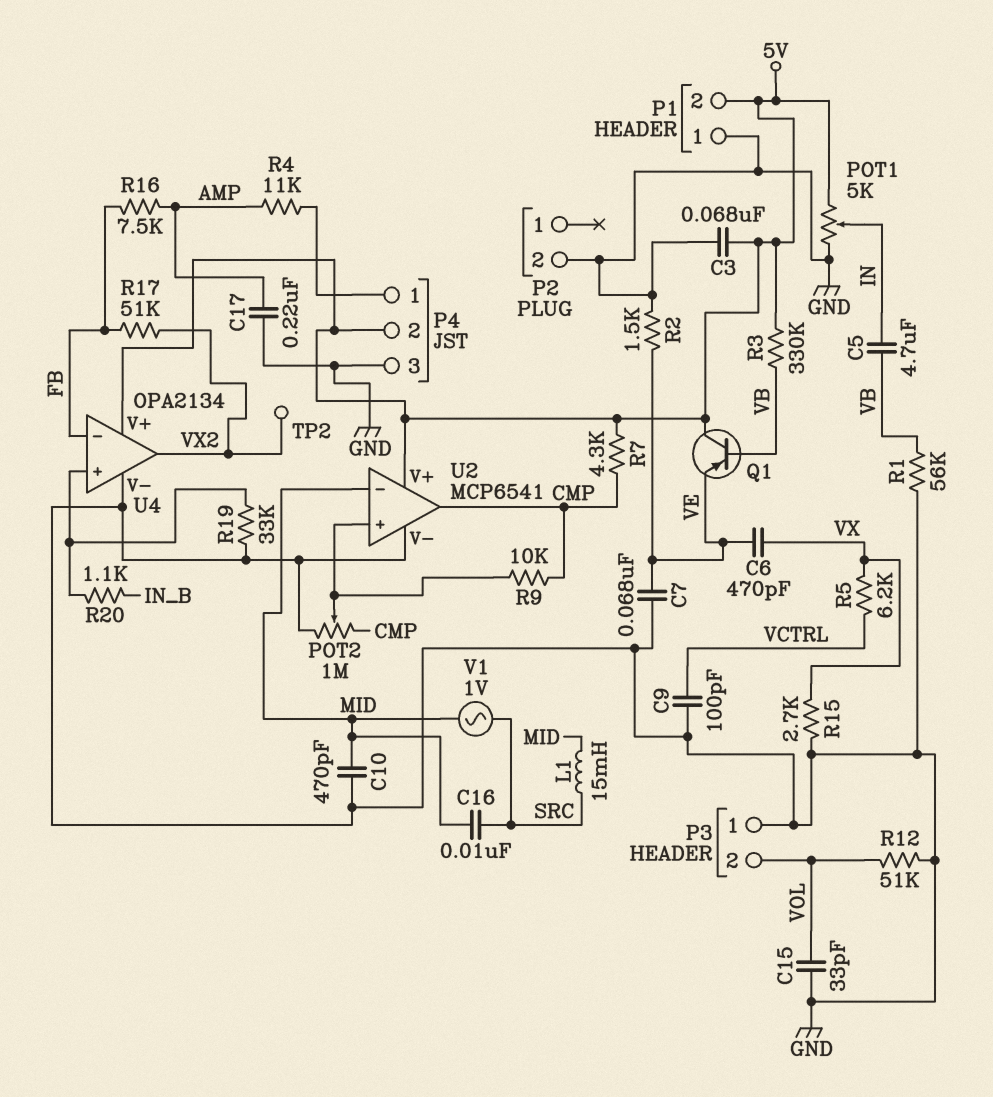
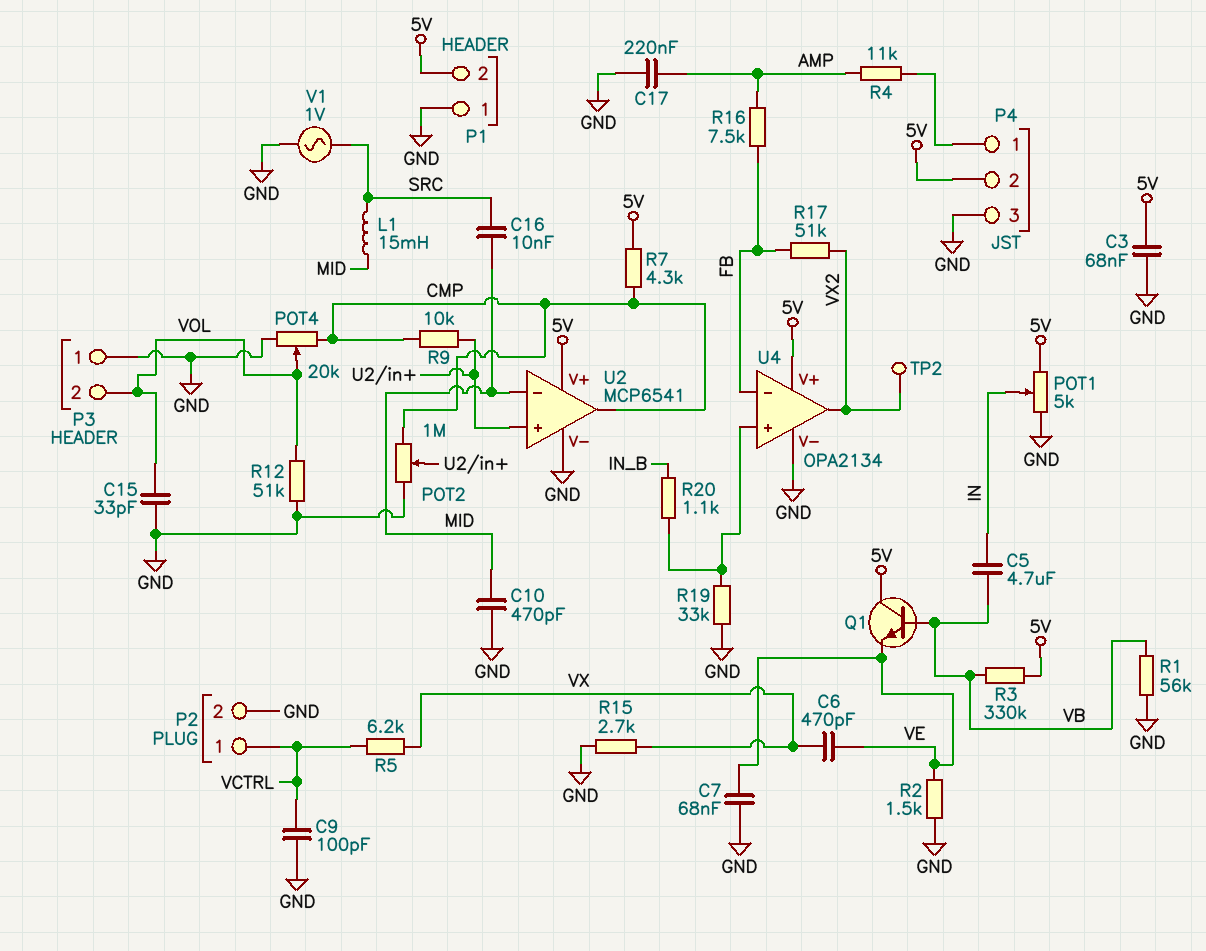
P2 pin 1: none -> VCTRL
POT4: none -> 20k (CMP, GND, wiper VOL)
Q1: PNP (B VB, C 5V, E VE) -> NPN (B VB, C 5V, E VE)
V1: AC 1V (MID, SRC) -> AC 1V (GND, SRC)

